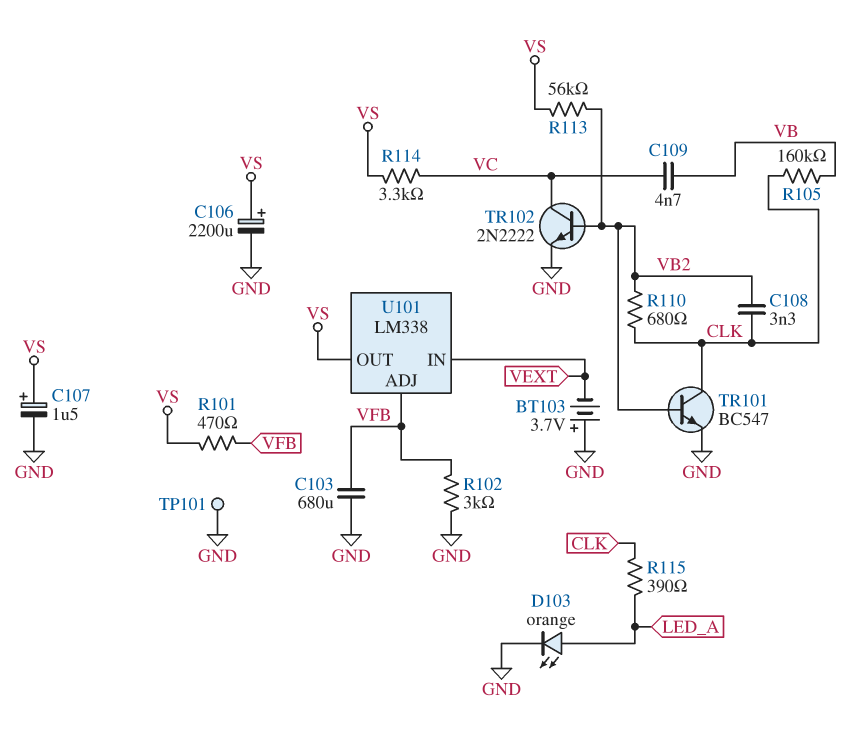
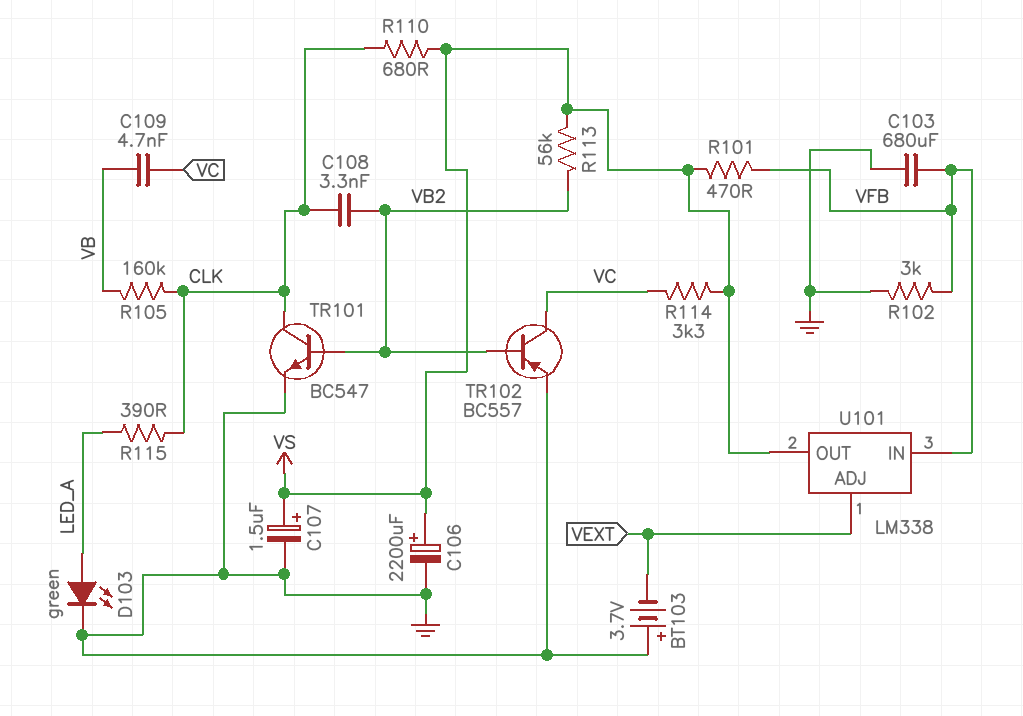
D103: LED orange (A LED_A, K GND) -> LED green (A LED_A, K GND)
R110: 680 (CLK, VB2) -> 680 (CLK, VS)
TP101: test point (GND) -> none
TR102: NPN 2N2222 (B VB2, C VC, E GND) -> PNP BC557 (B VB2, C VC, E GND)
U101 pin ADJ: VFB -> VEXT
U101 pin IN: VEXT -> VFB

